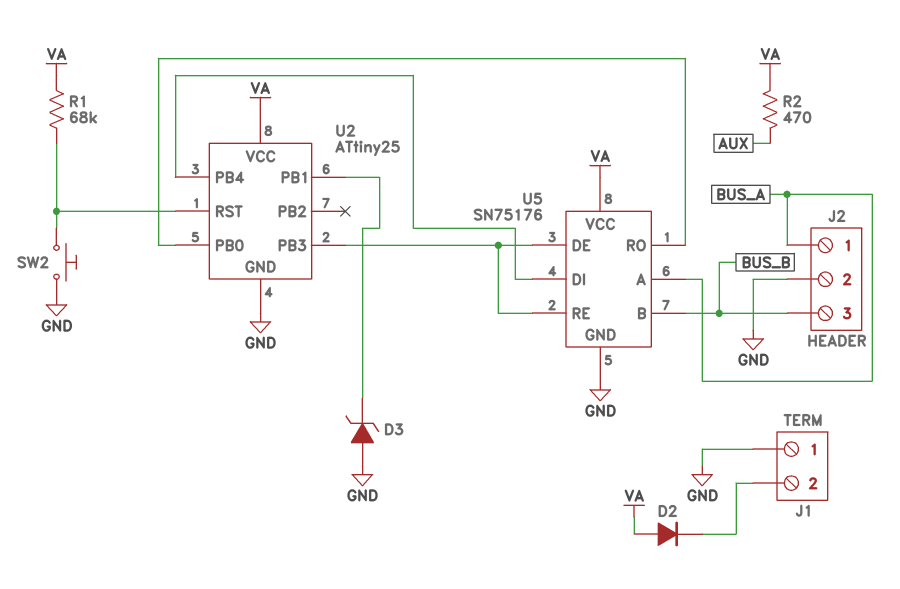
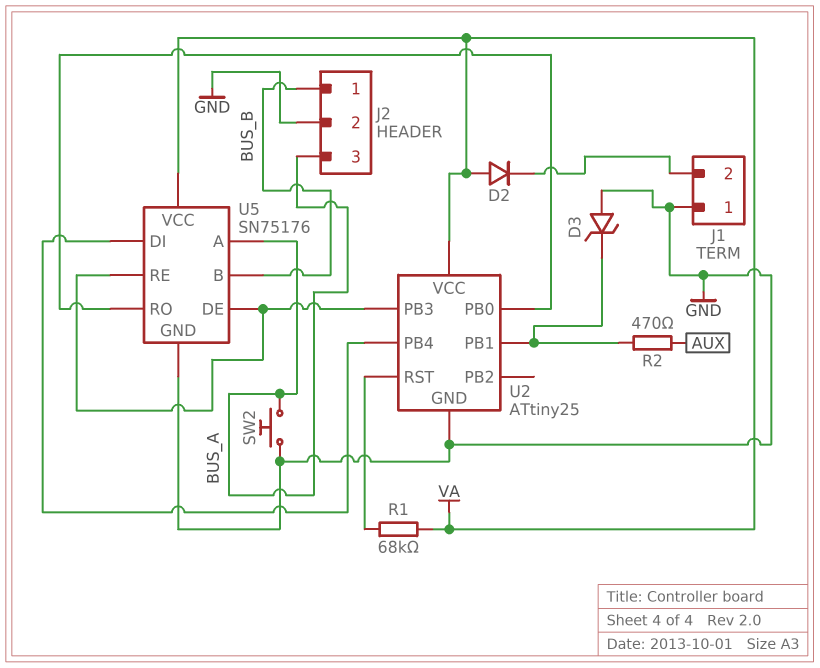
J2 pin 1: BUS_A -> BUS_B
J2 pin 3: BUS_B -> BUS_A
R2: 470 (AUX, VA) -> 470 (AUX, U2/PB1)
SW2: button (GND, U2/RST) -> button (BUS_A, GND)

